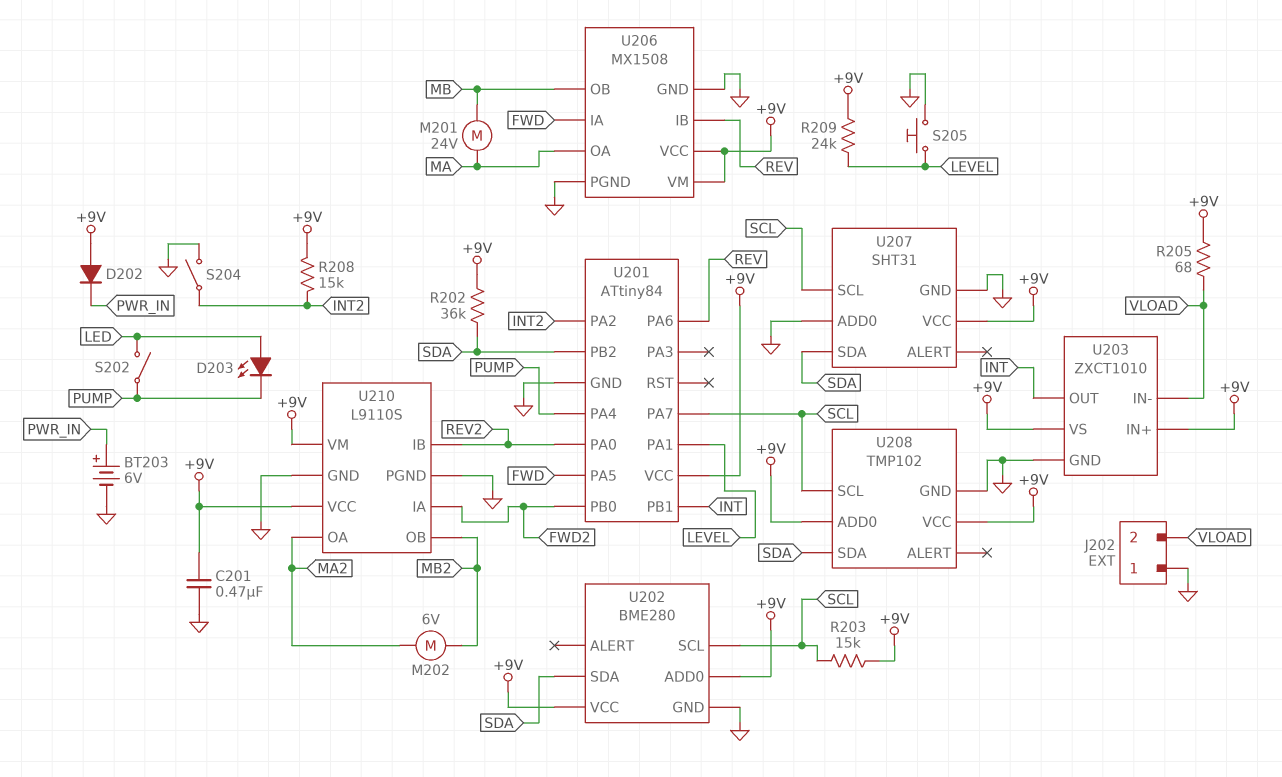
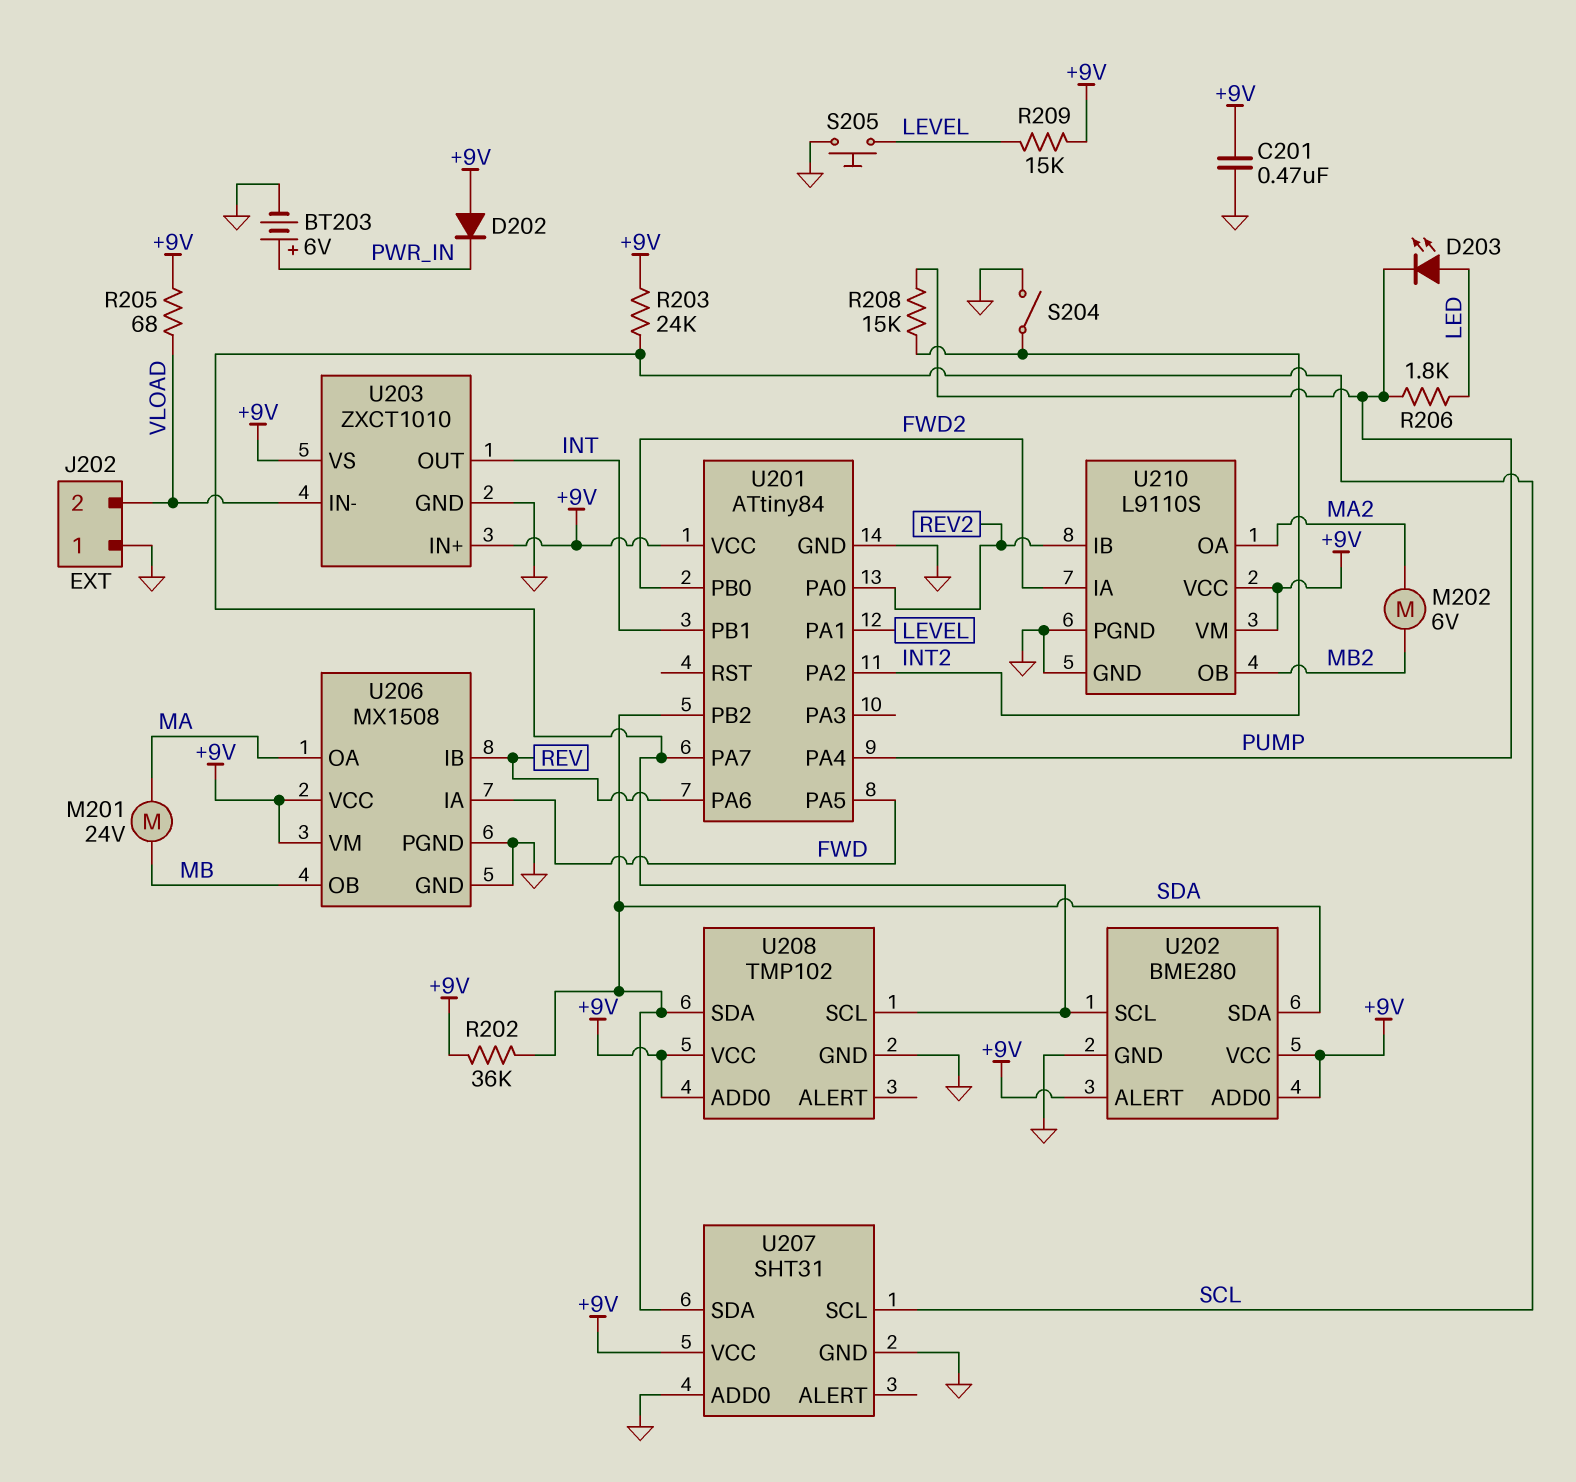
R203: 15k (+9V, SCL) -> 24k (+9V, SCL)
R206: none -> 1.8k (LED, PUMP)
R208: 15k (+9V, INT2) -> 15k (INT2, PUMP)
R209: 24k (+9V, LEVEL) -> 15k (+9V, LEVEL)
S202: switch (LED, PUMP) -> none
U202 pin ALERT: none -> +9V

